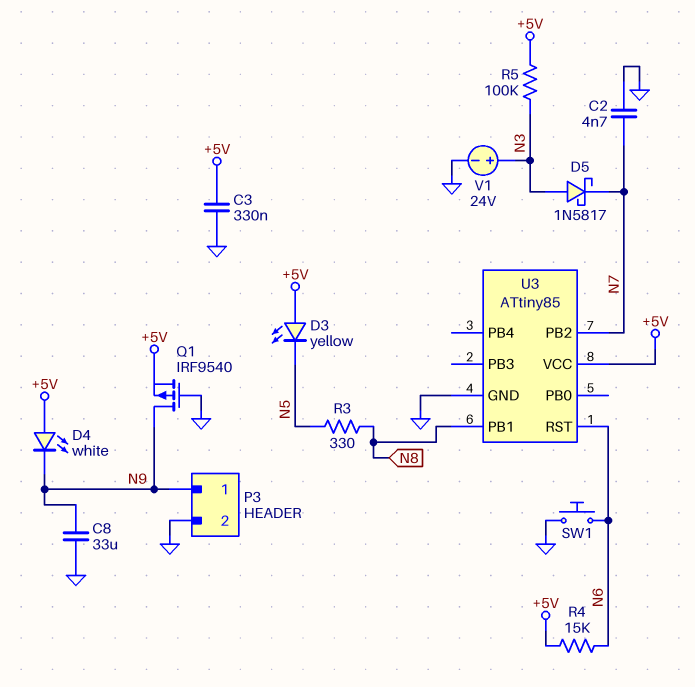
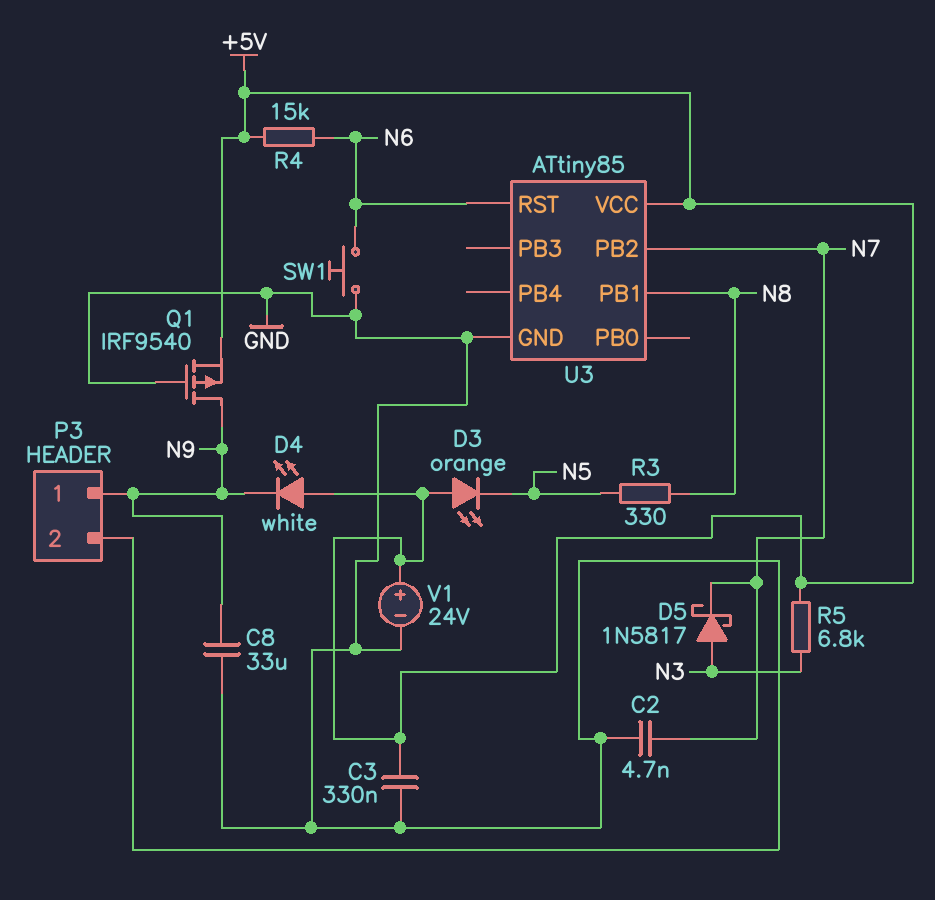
D3: LED yellow (A +5V, K N5) -> LED orange (A +5V, K N5)
R5: 100k (+5V, N3) -> 6.8k (+5V, N3)
V1: 24V (plus N3, minus GND) -> 24V (plus +5V, minus GND)

